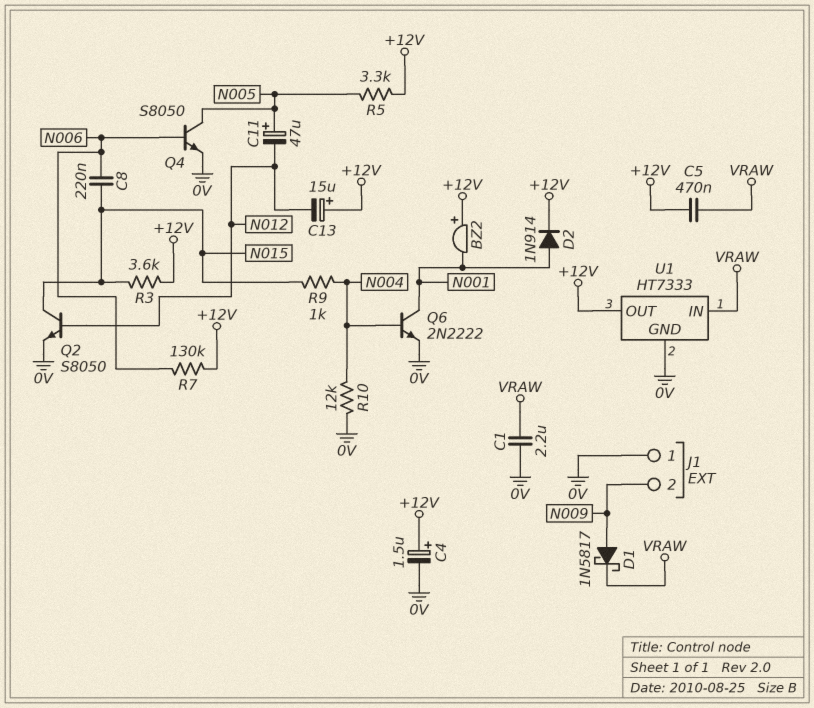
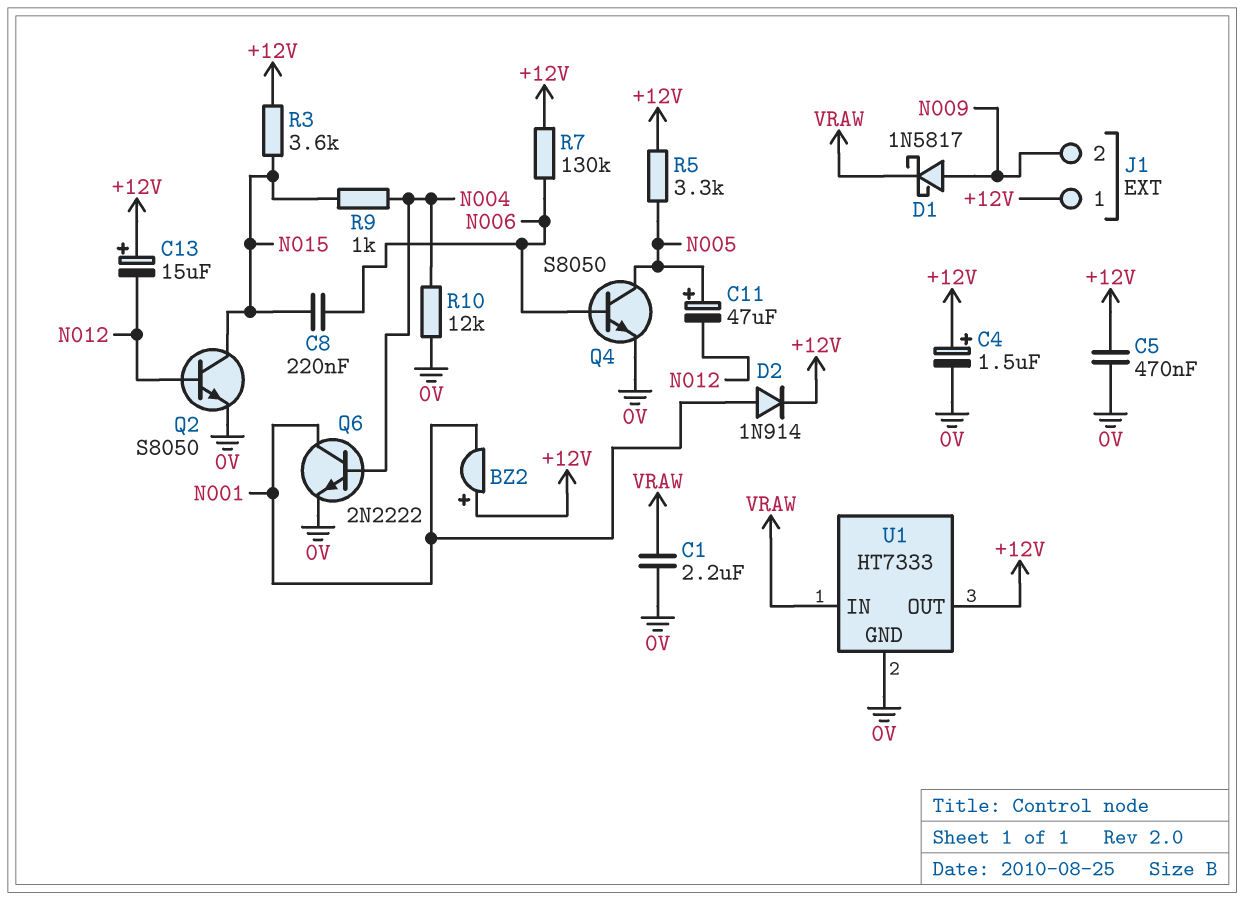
C5: 470nF (+12V, VRAW) -> 470nF (+12V, 0V)
J1 pin 1: 0V -> +12V

